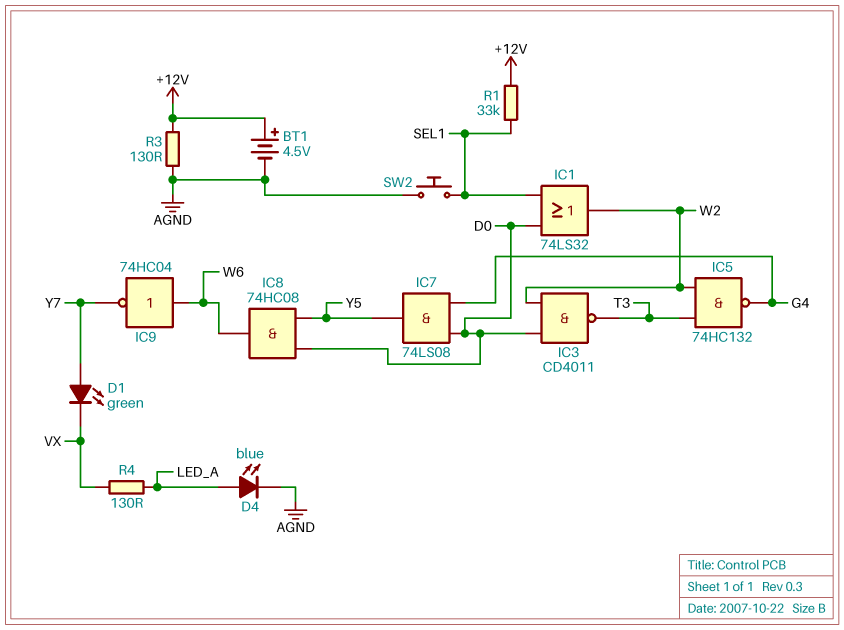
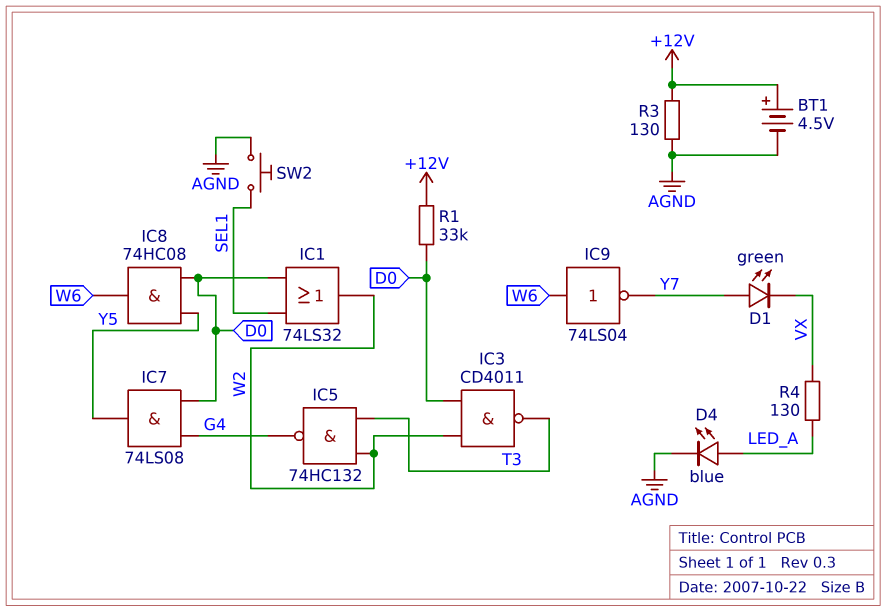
IC9: NOT 74HC04 (in W6, out Y7) -> NOT 74LS04 (in W6, out Y7)
R1: 33k (+12V, SEL1) -> 33k (+12V, D0)

